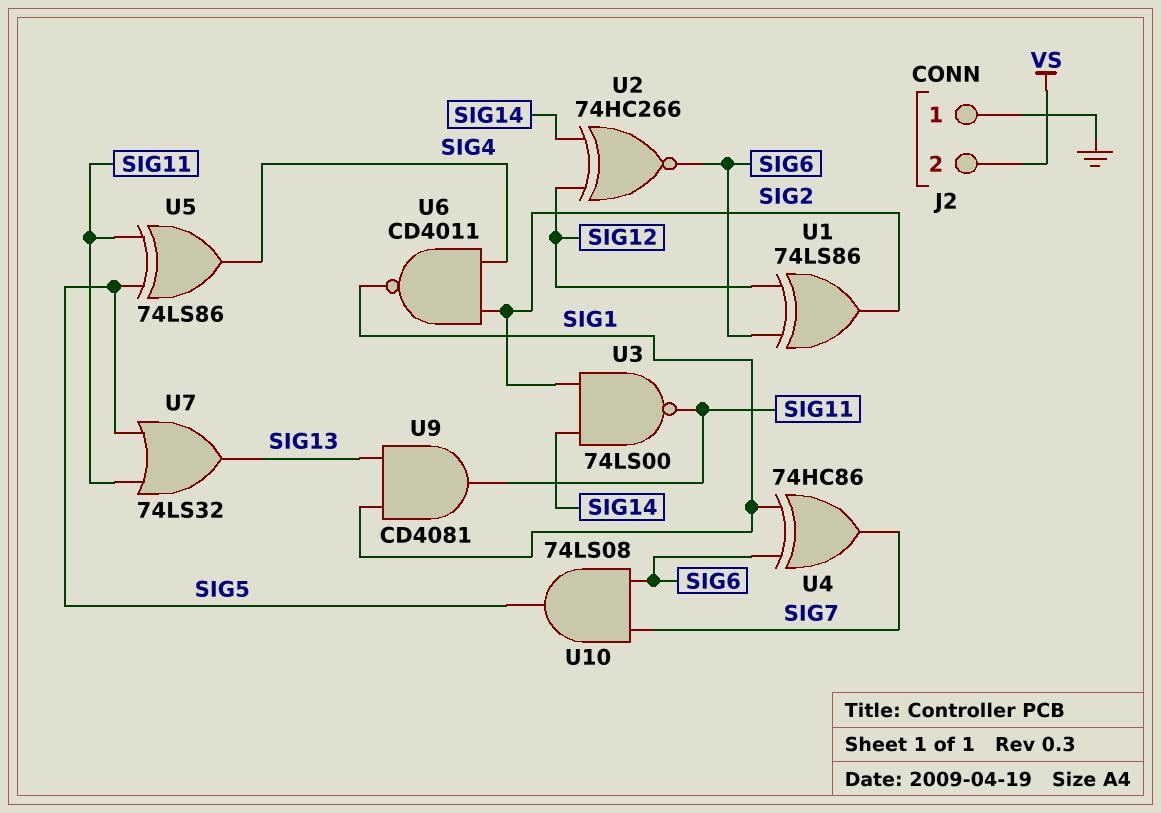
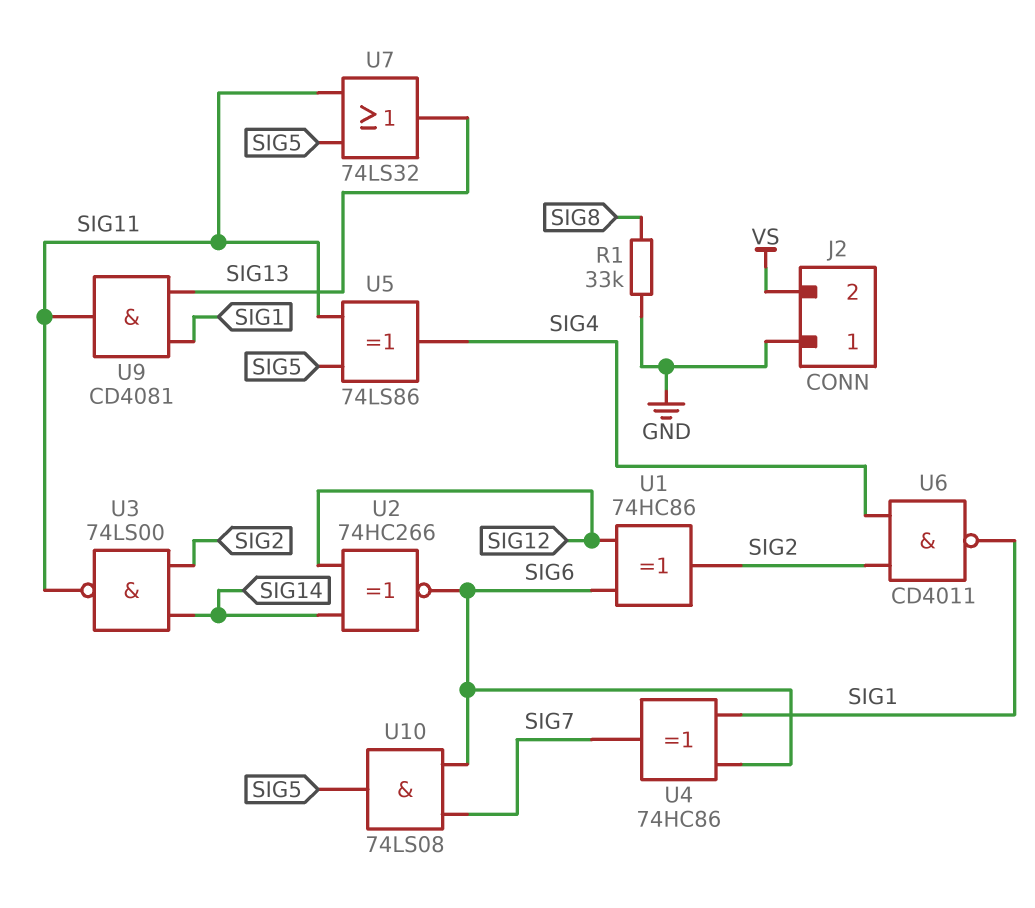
R1: none -> 33k (GND, SIG8)
U1: XOR 74LS86 (in SIG6, in SIG12, out SIG2) -> XOR 74HC86 (in SIG6, in SIG12, out SIG2)

